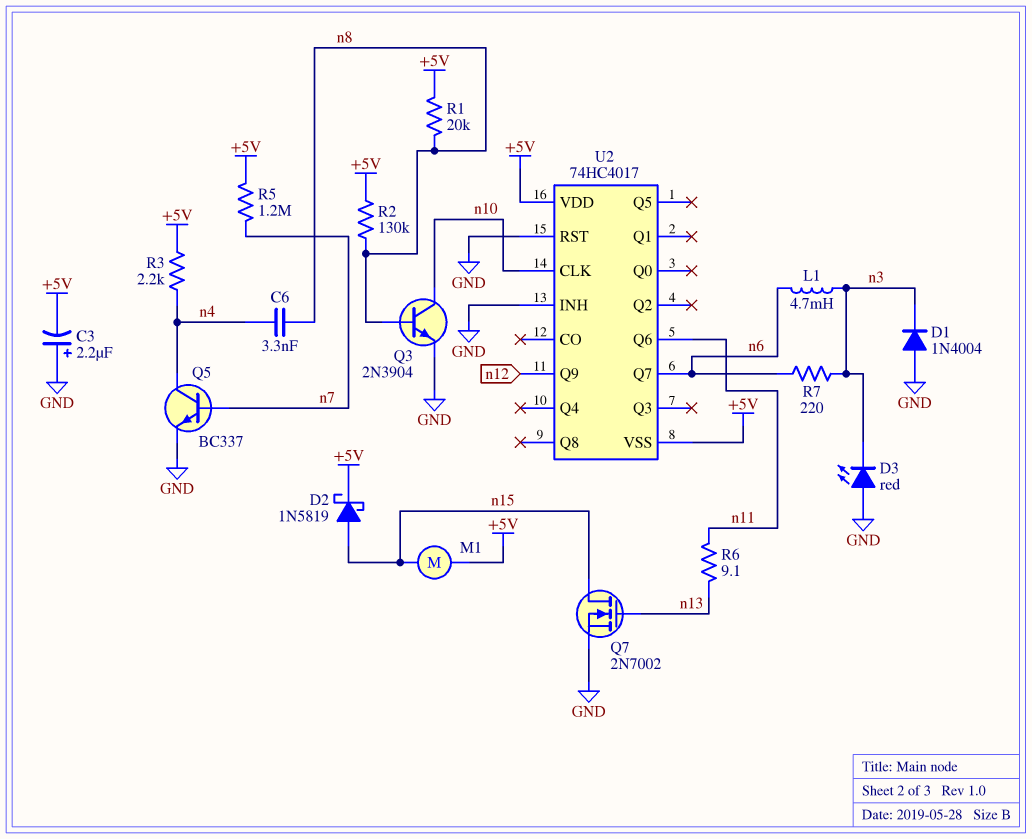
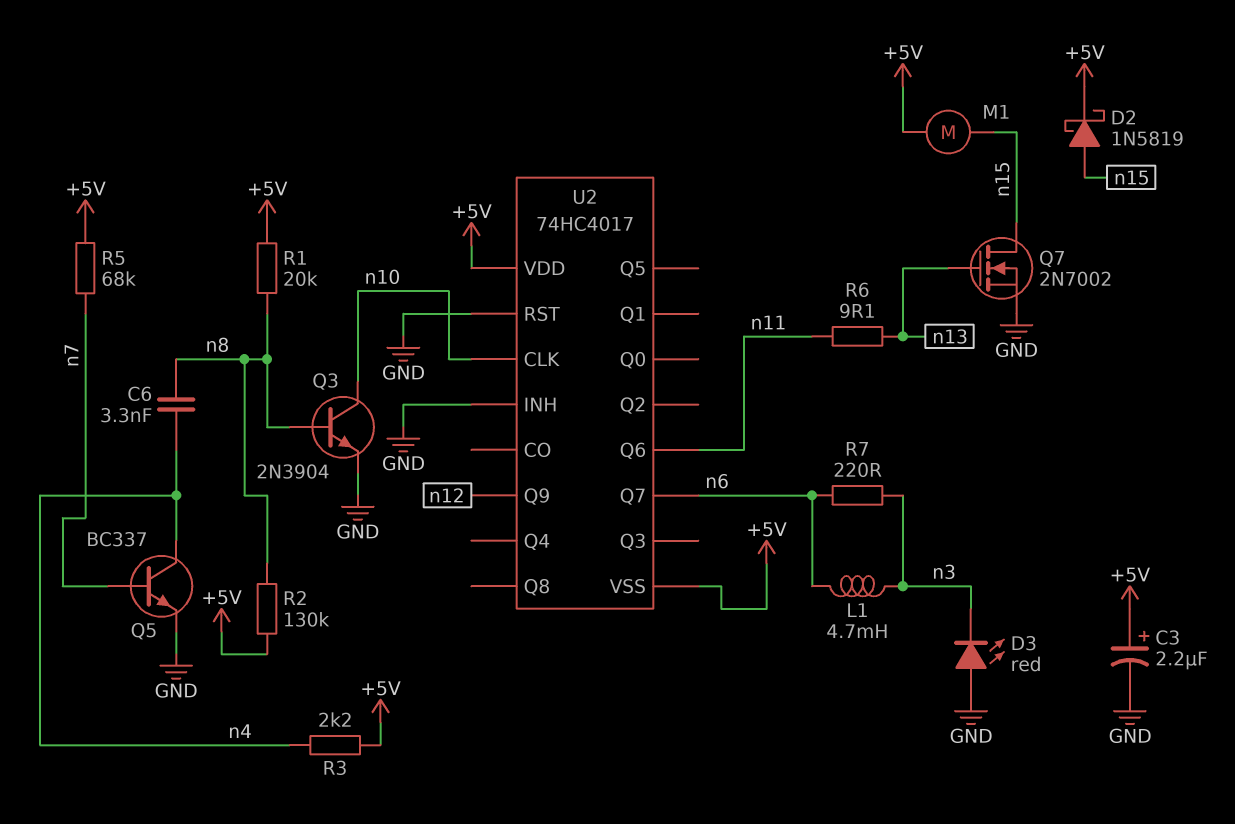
C3: 2.2uF (plus GND, minus +5V) -> 2.2uF (plus +5V, minus GND)
D1: diode 1N4004 (A GND, K n3) -> none
R5: 1.2M (+5V, n7) -> 68k (+5V, n7)

